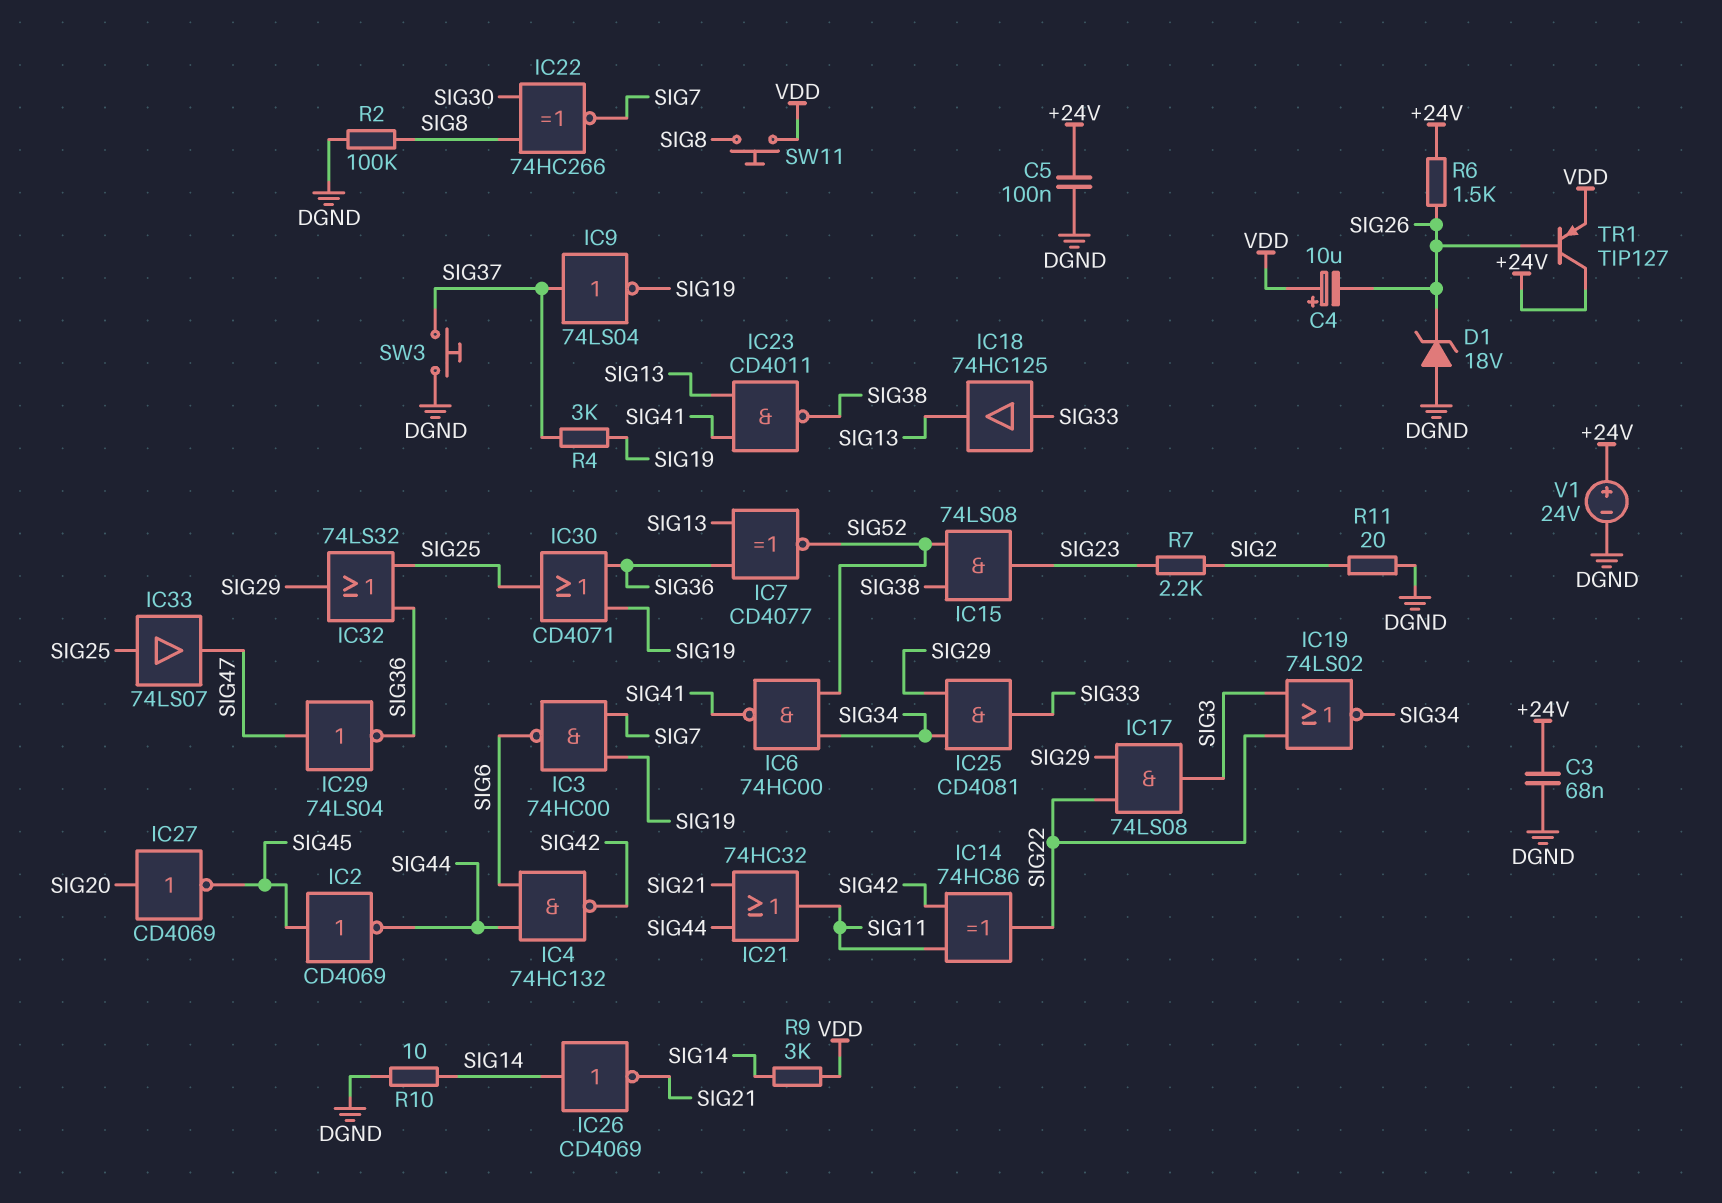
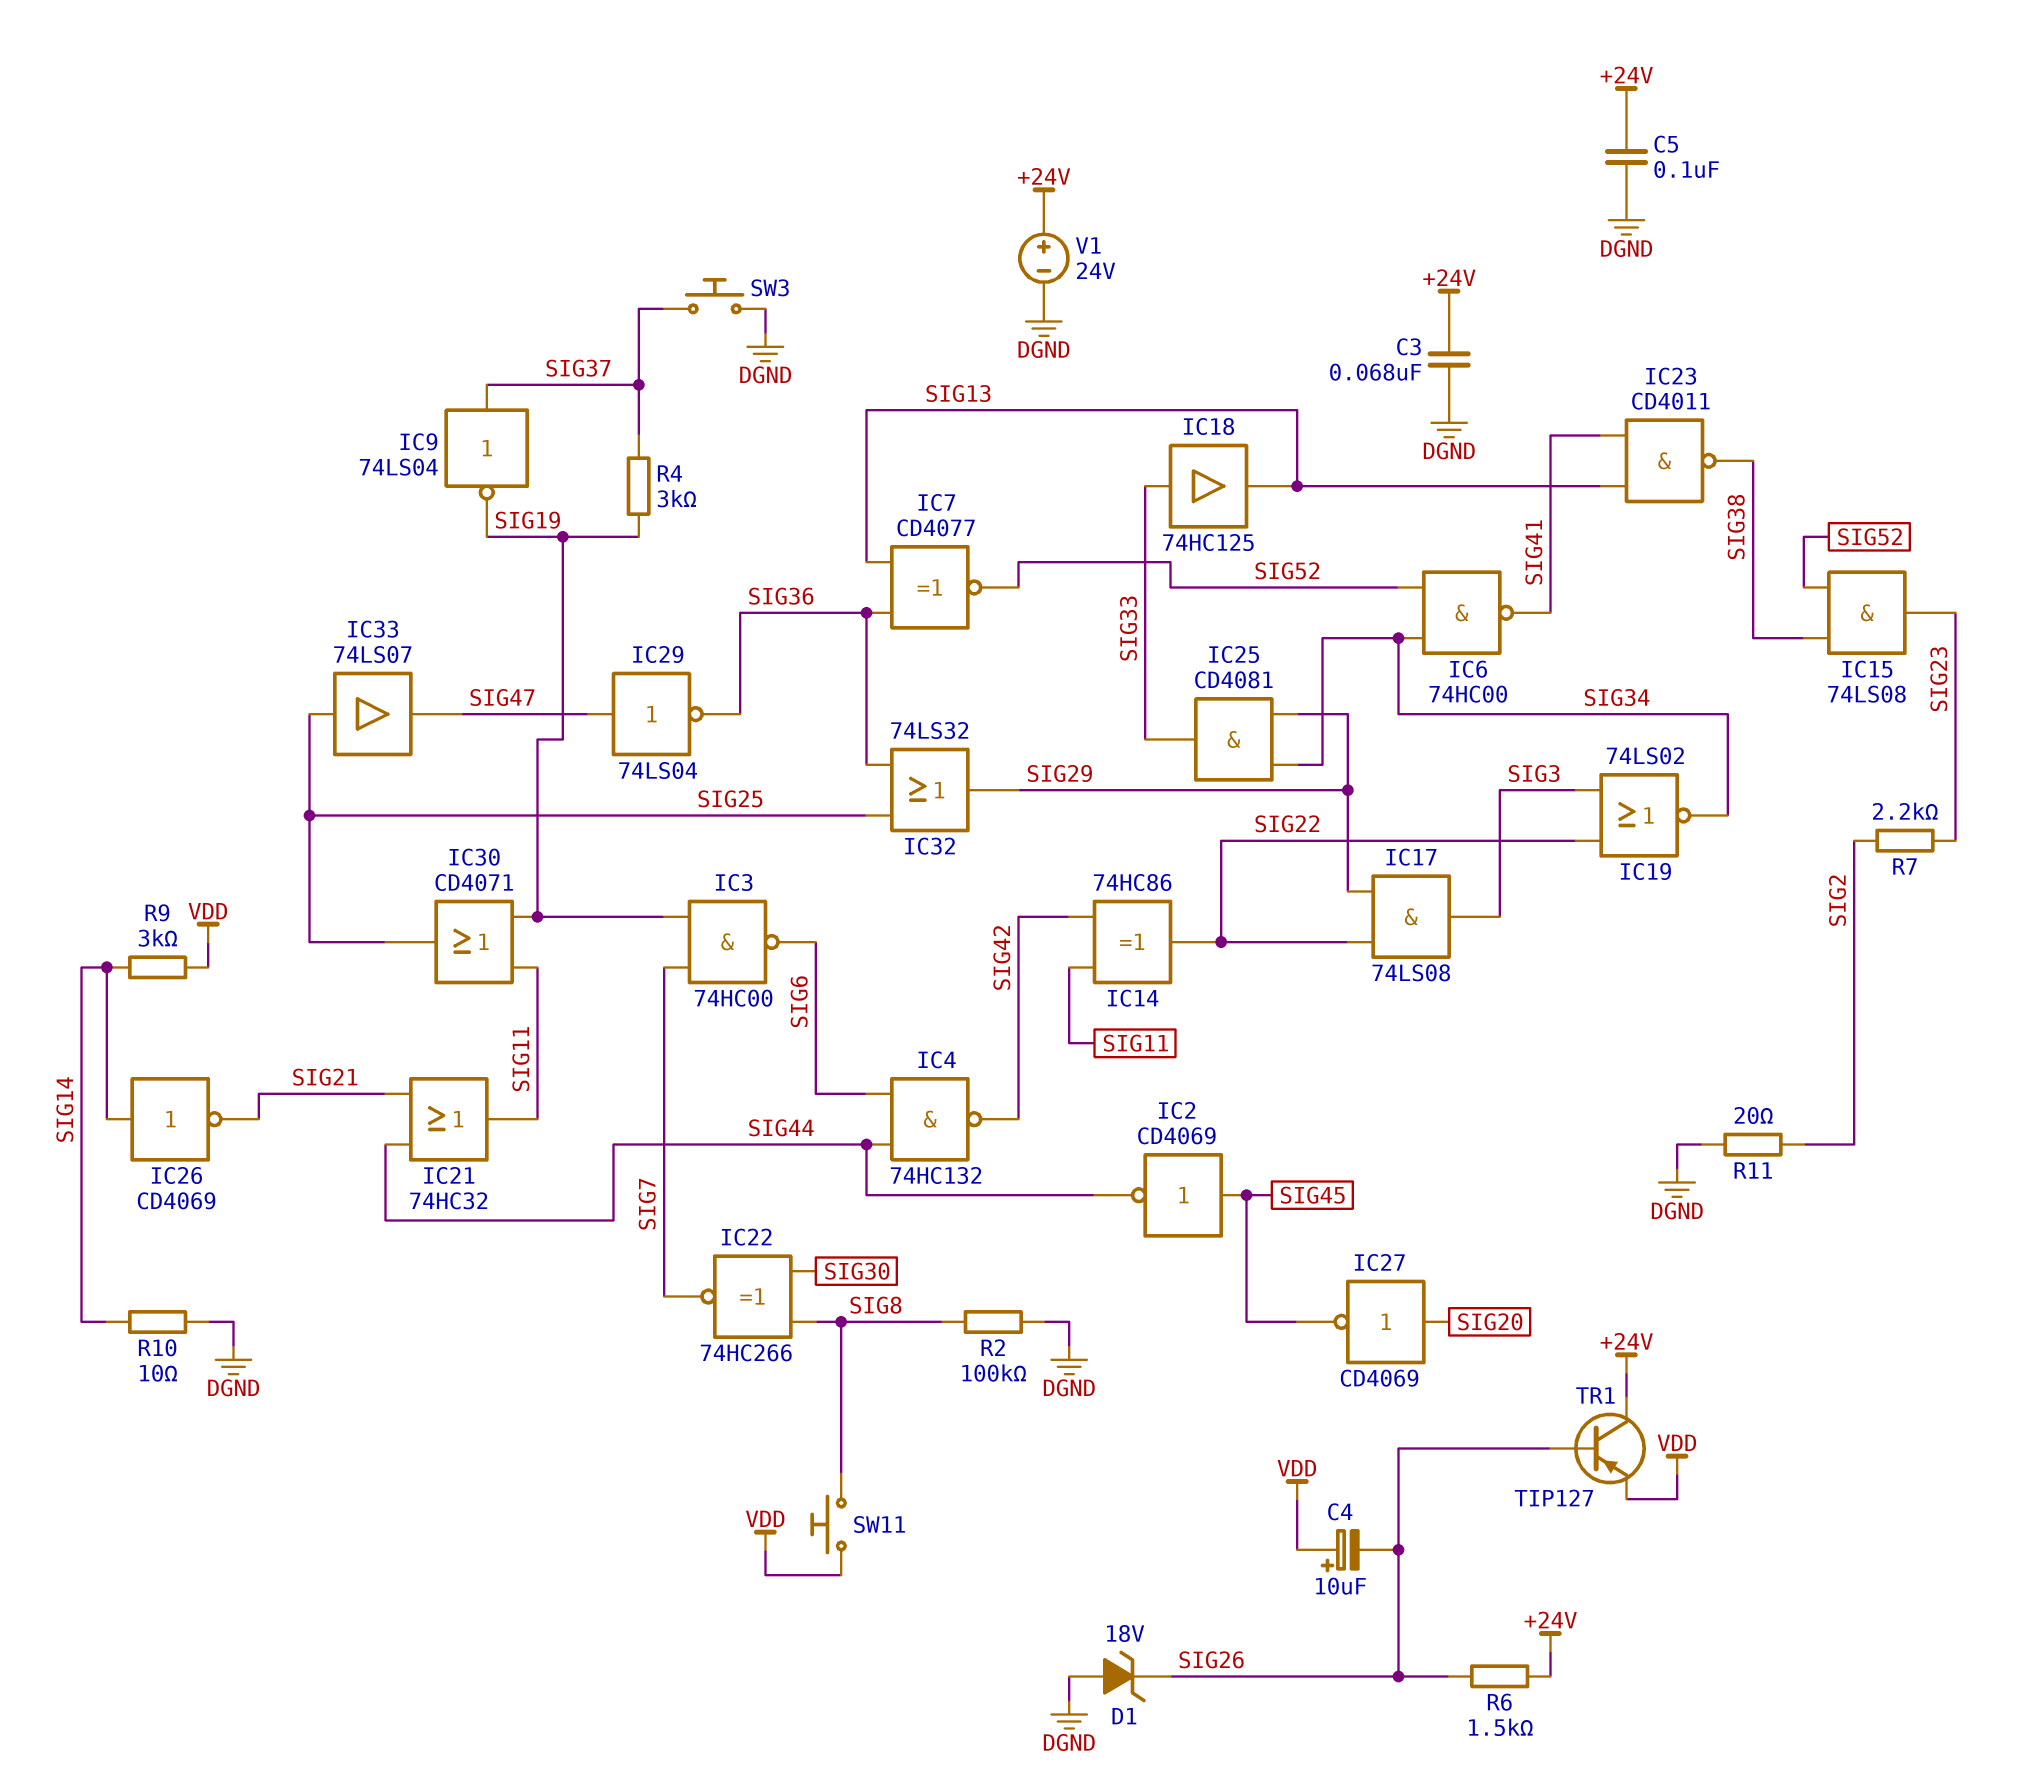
IC30: OR CD4071 (in SIG19, in SIG36, out SIG25) -> OR CD4071 (in SIG11, in SIG19, out SIG25)

